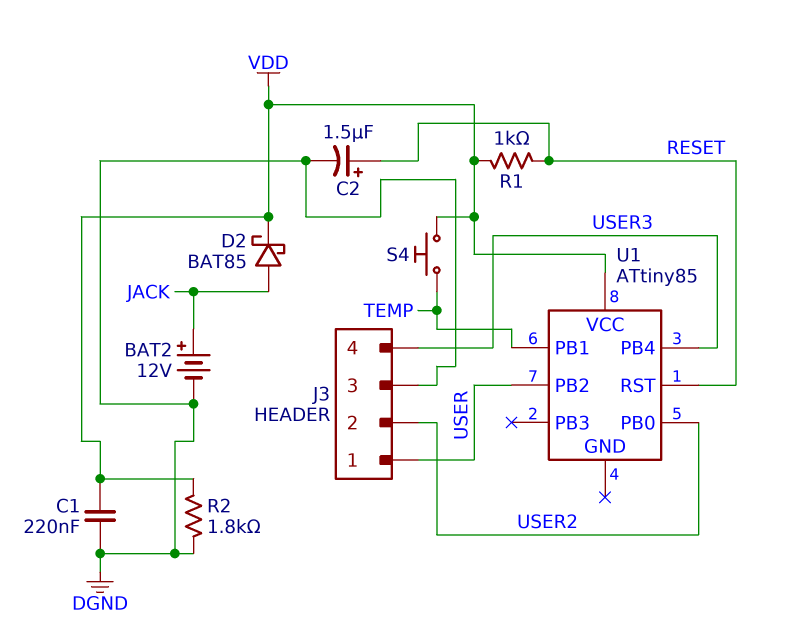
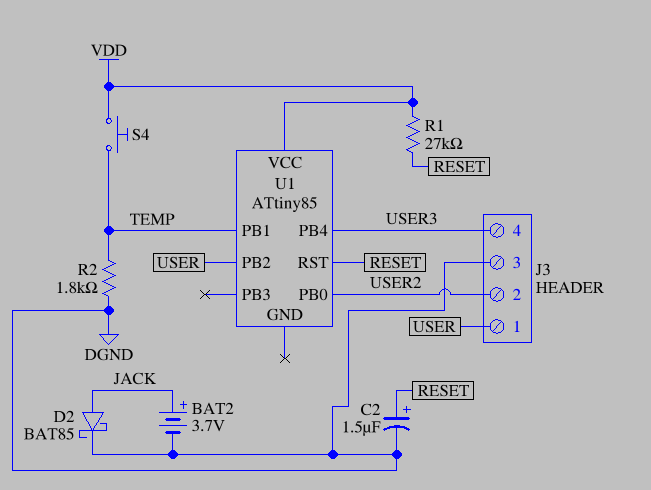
BAT2: 12V (plus JACK, minus DGND) -> 3.7V (plus JACK, minus DGND)
C1: 220nF (DGND, VDD) -> none
D2: schottky BAT85 (A JACK, K VDD) -> schottky BAT85 (A JACK, K DGND)
R1: 1k (RESET, VDD) -> 27k (RESET, VDD)
R2: 1.8k (DGND, VDD) -> 1.8k (DGND, TEMP)

